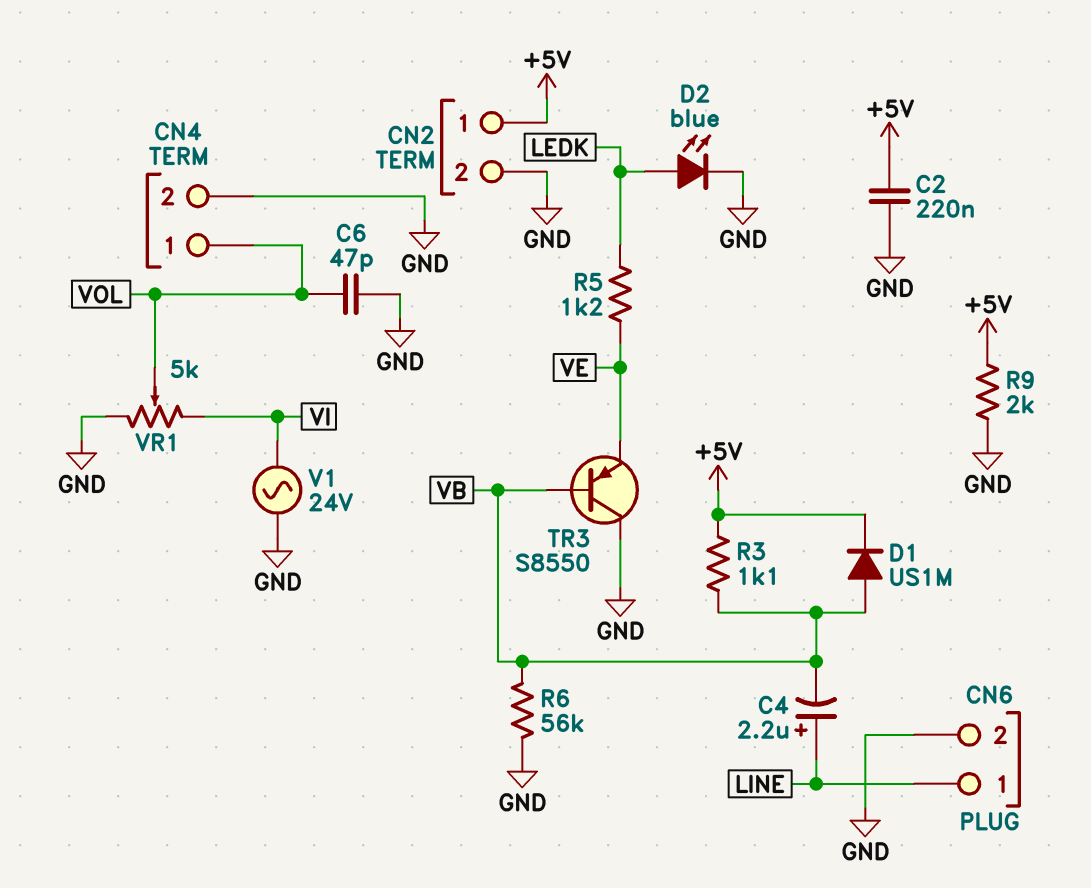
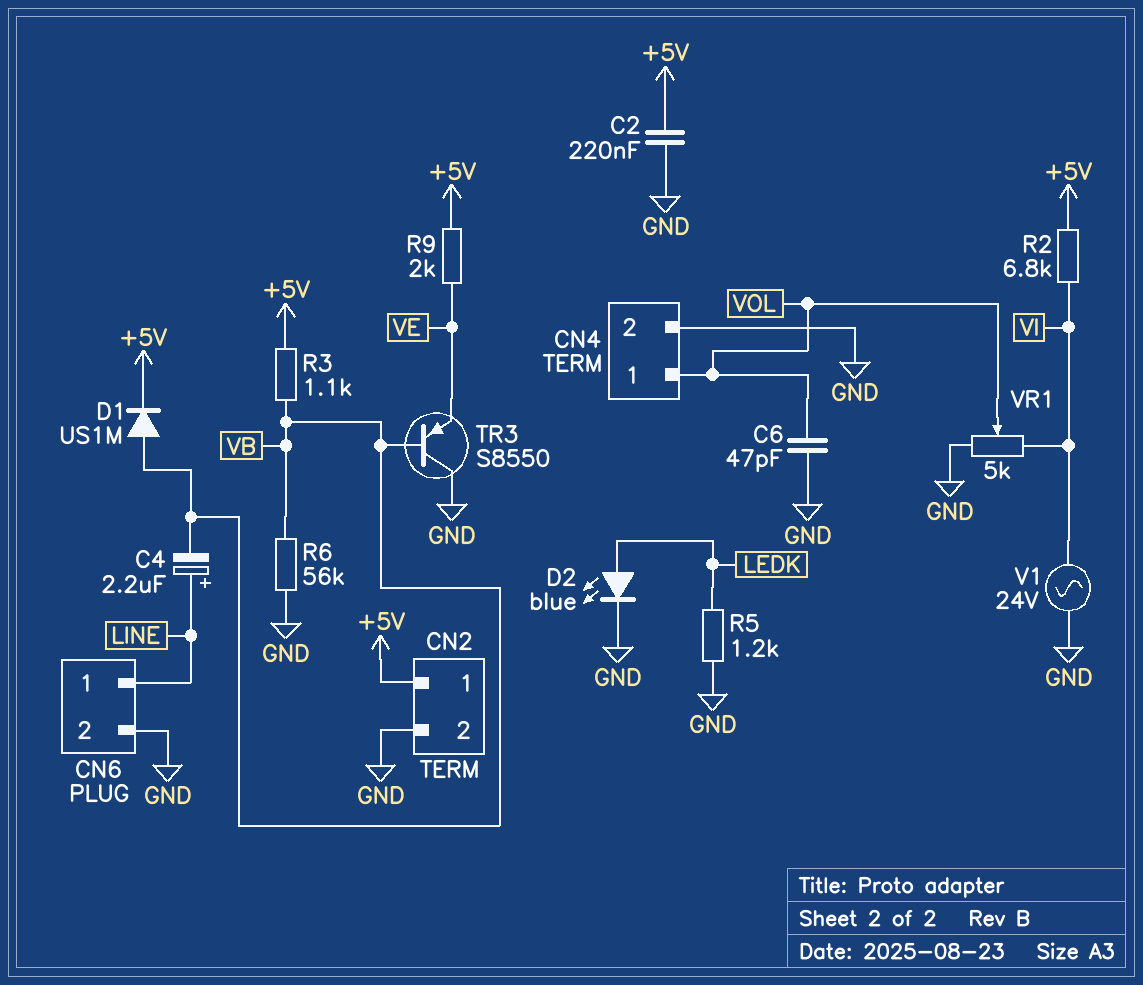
R2: none -> 6.8k (+5V, VI)
R5: 1.2k (LEDK, VE) -> 1.2k (GND, LEDK)
R9: 2k (+5V, GND) -> 2k (+5V, VE)

